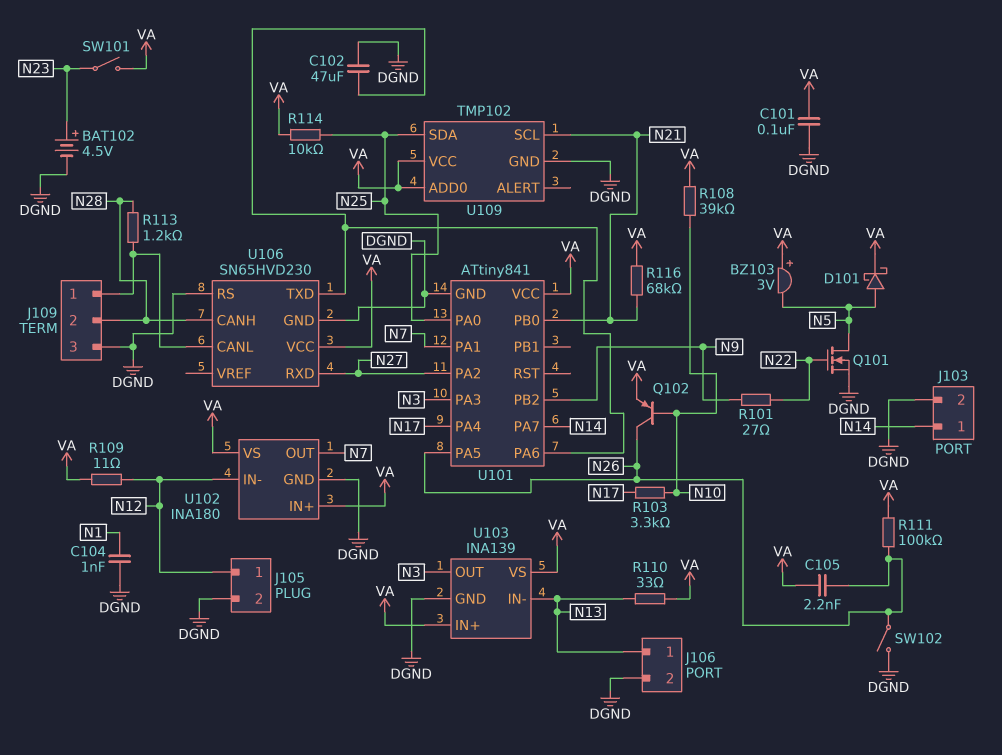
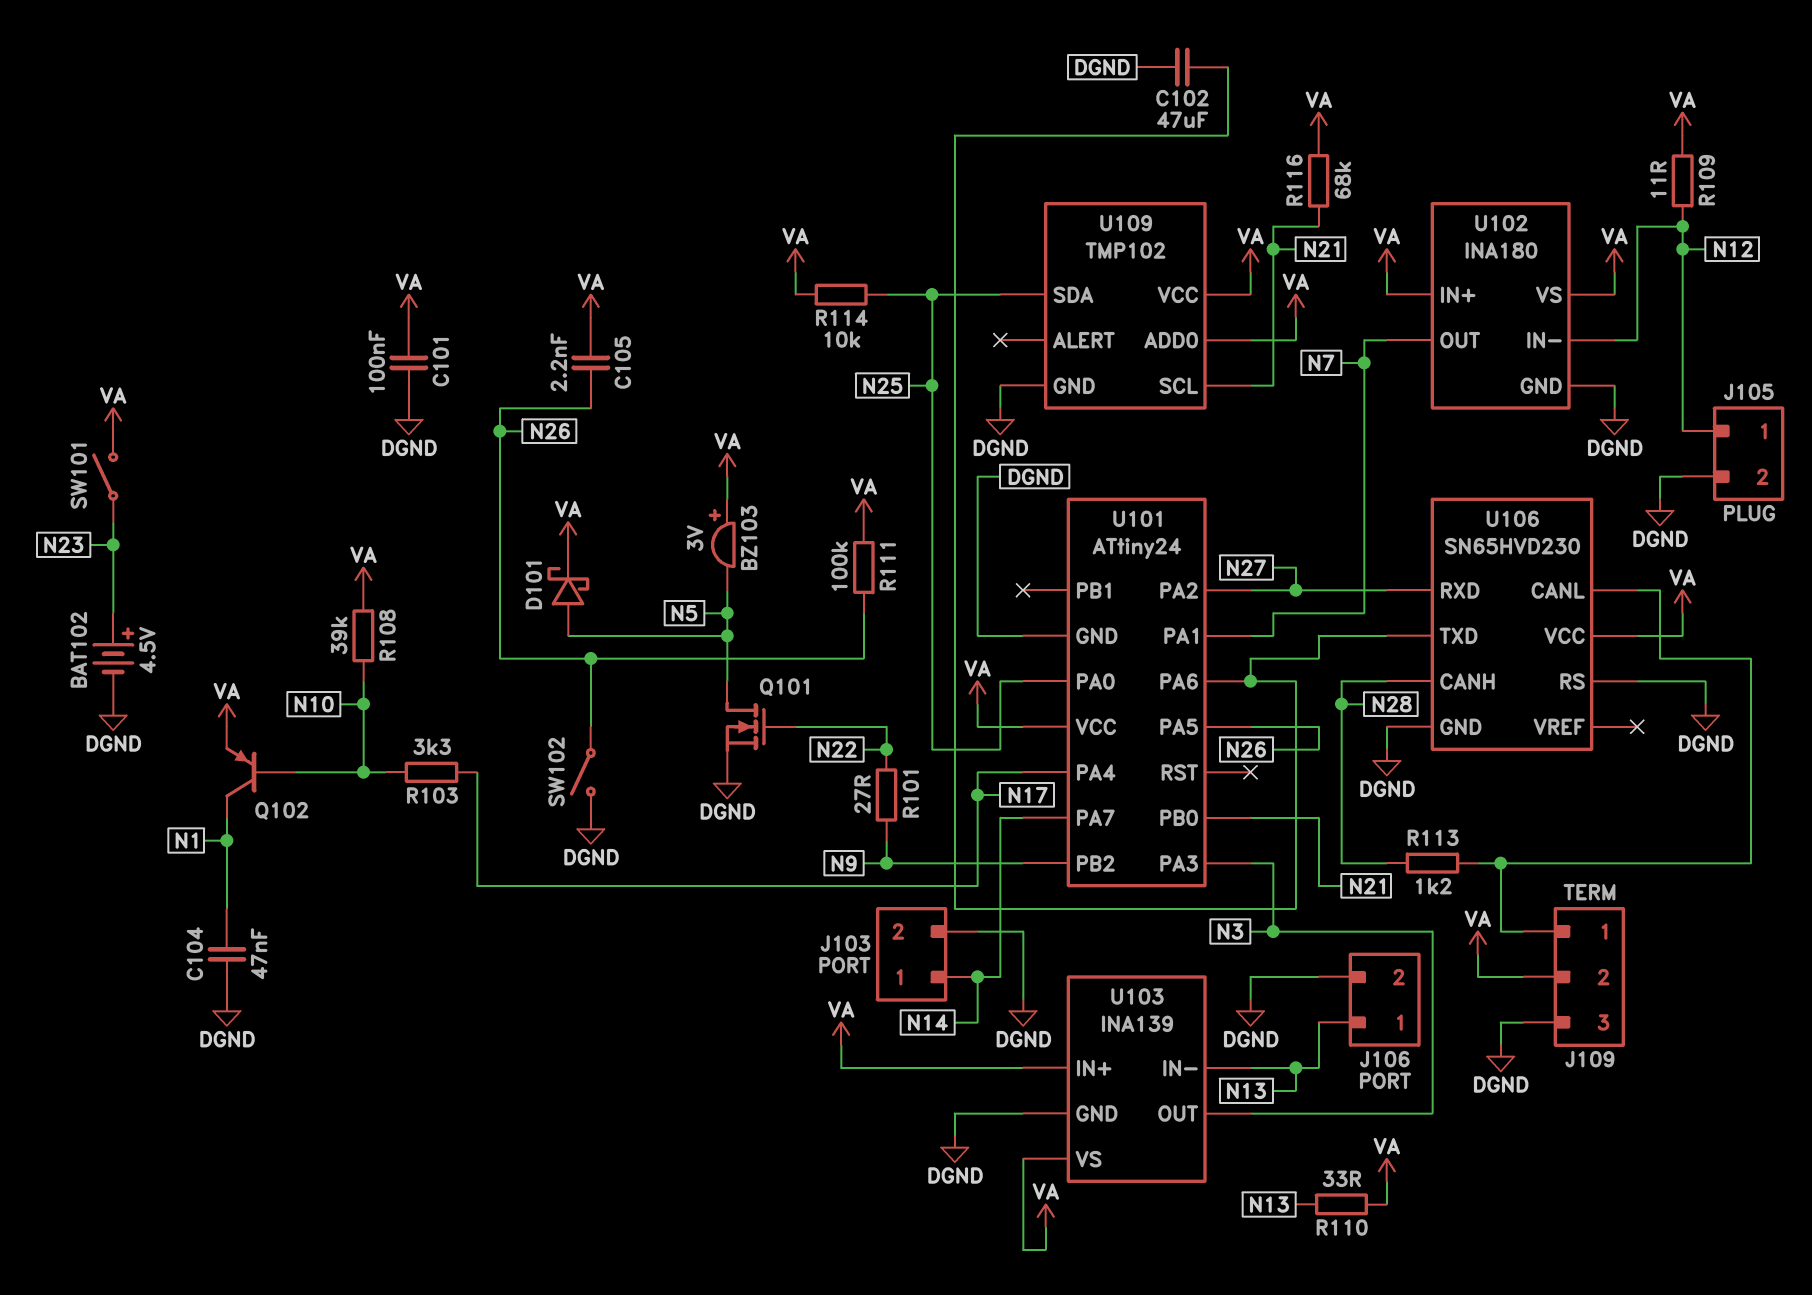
C104: 1nF (DGND, N1) -> 47nF (DGND, N1)
J109 pin 2: N28 -> VA
Q102: PNP (B N10, C N26, E VA) -> PNP (B N10, C N1, E VA)
U101: ATtiny841 -> ATtiny24

